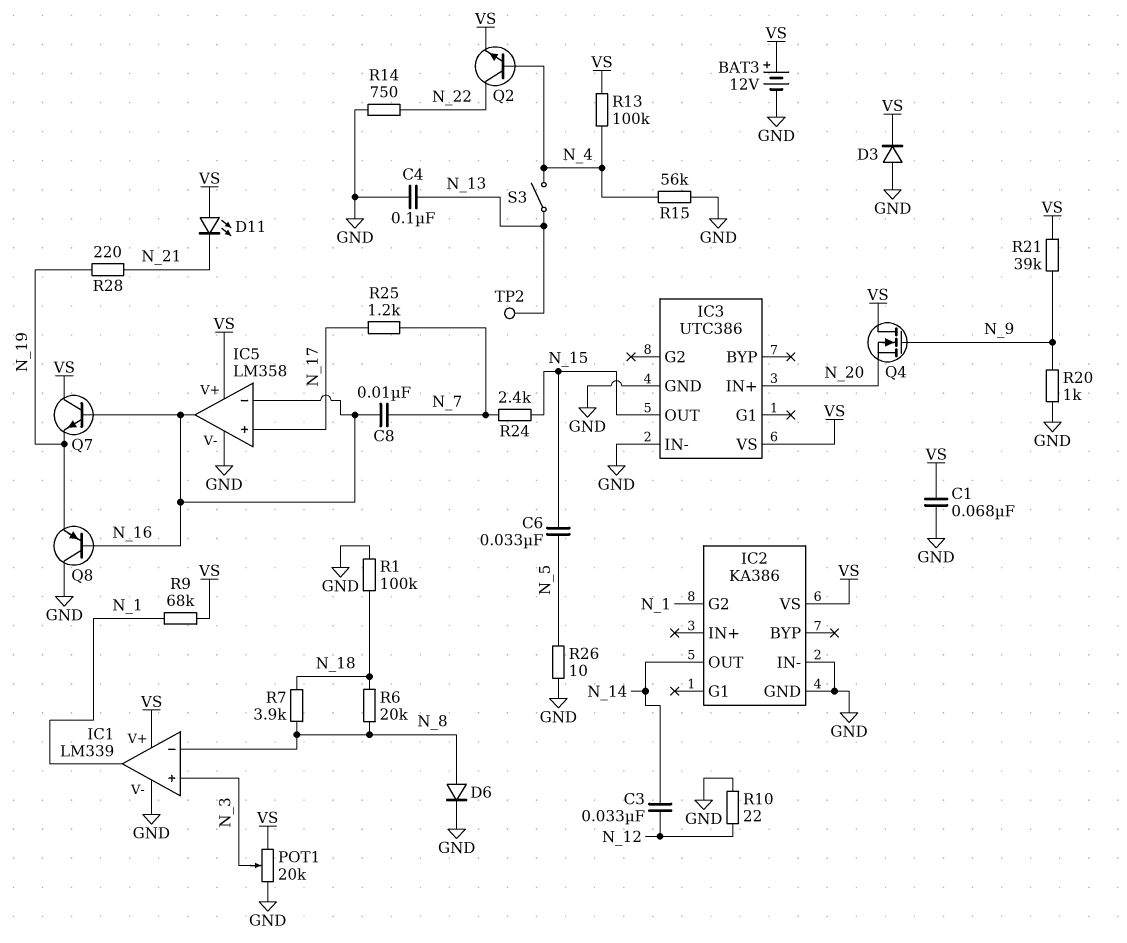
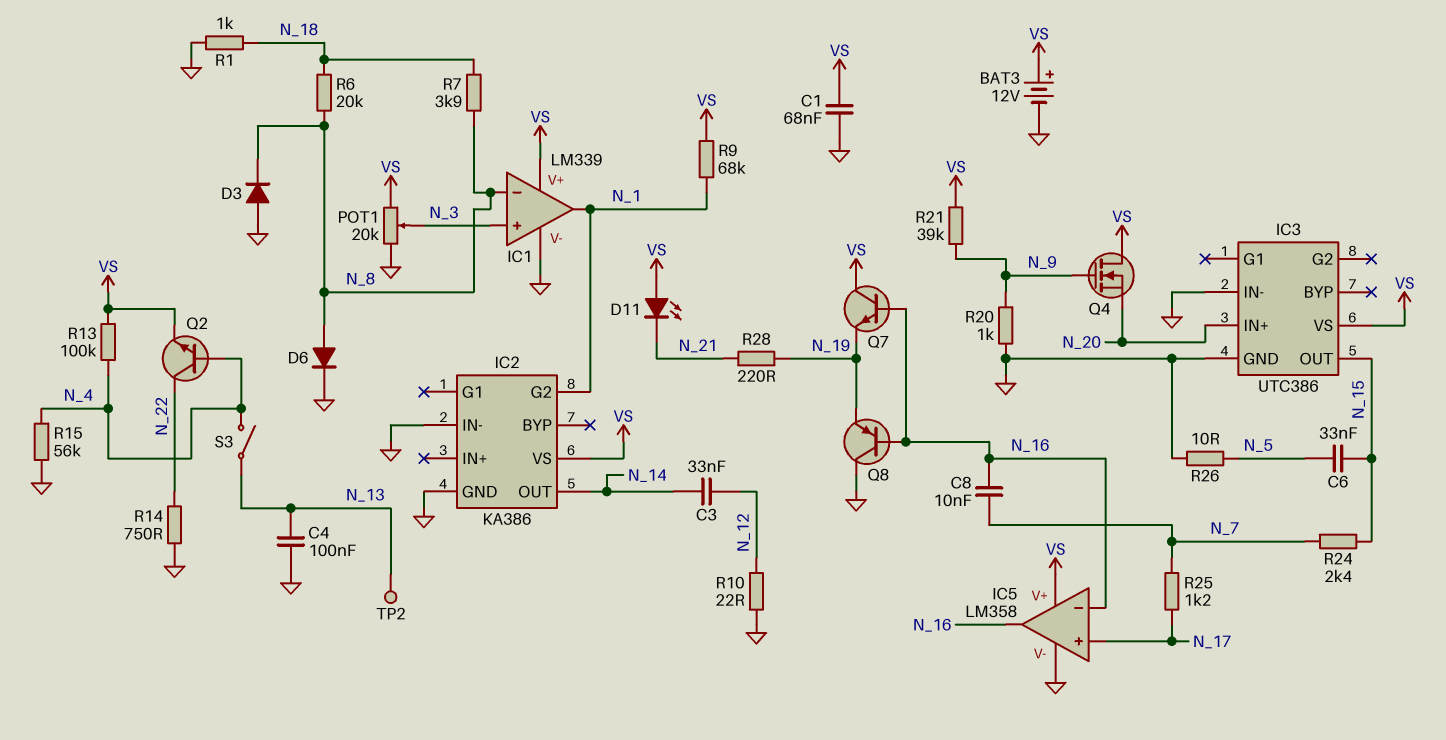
D3: diode (A GND, K VS) -> diode (A GND, K N_8)
R1: 100k (GND, N_18) -> 1k (GND, N_18)

